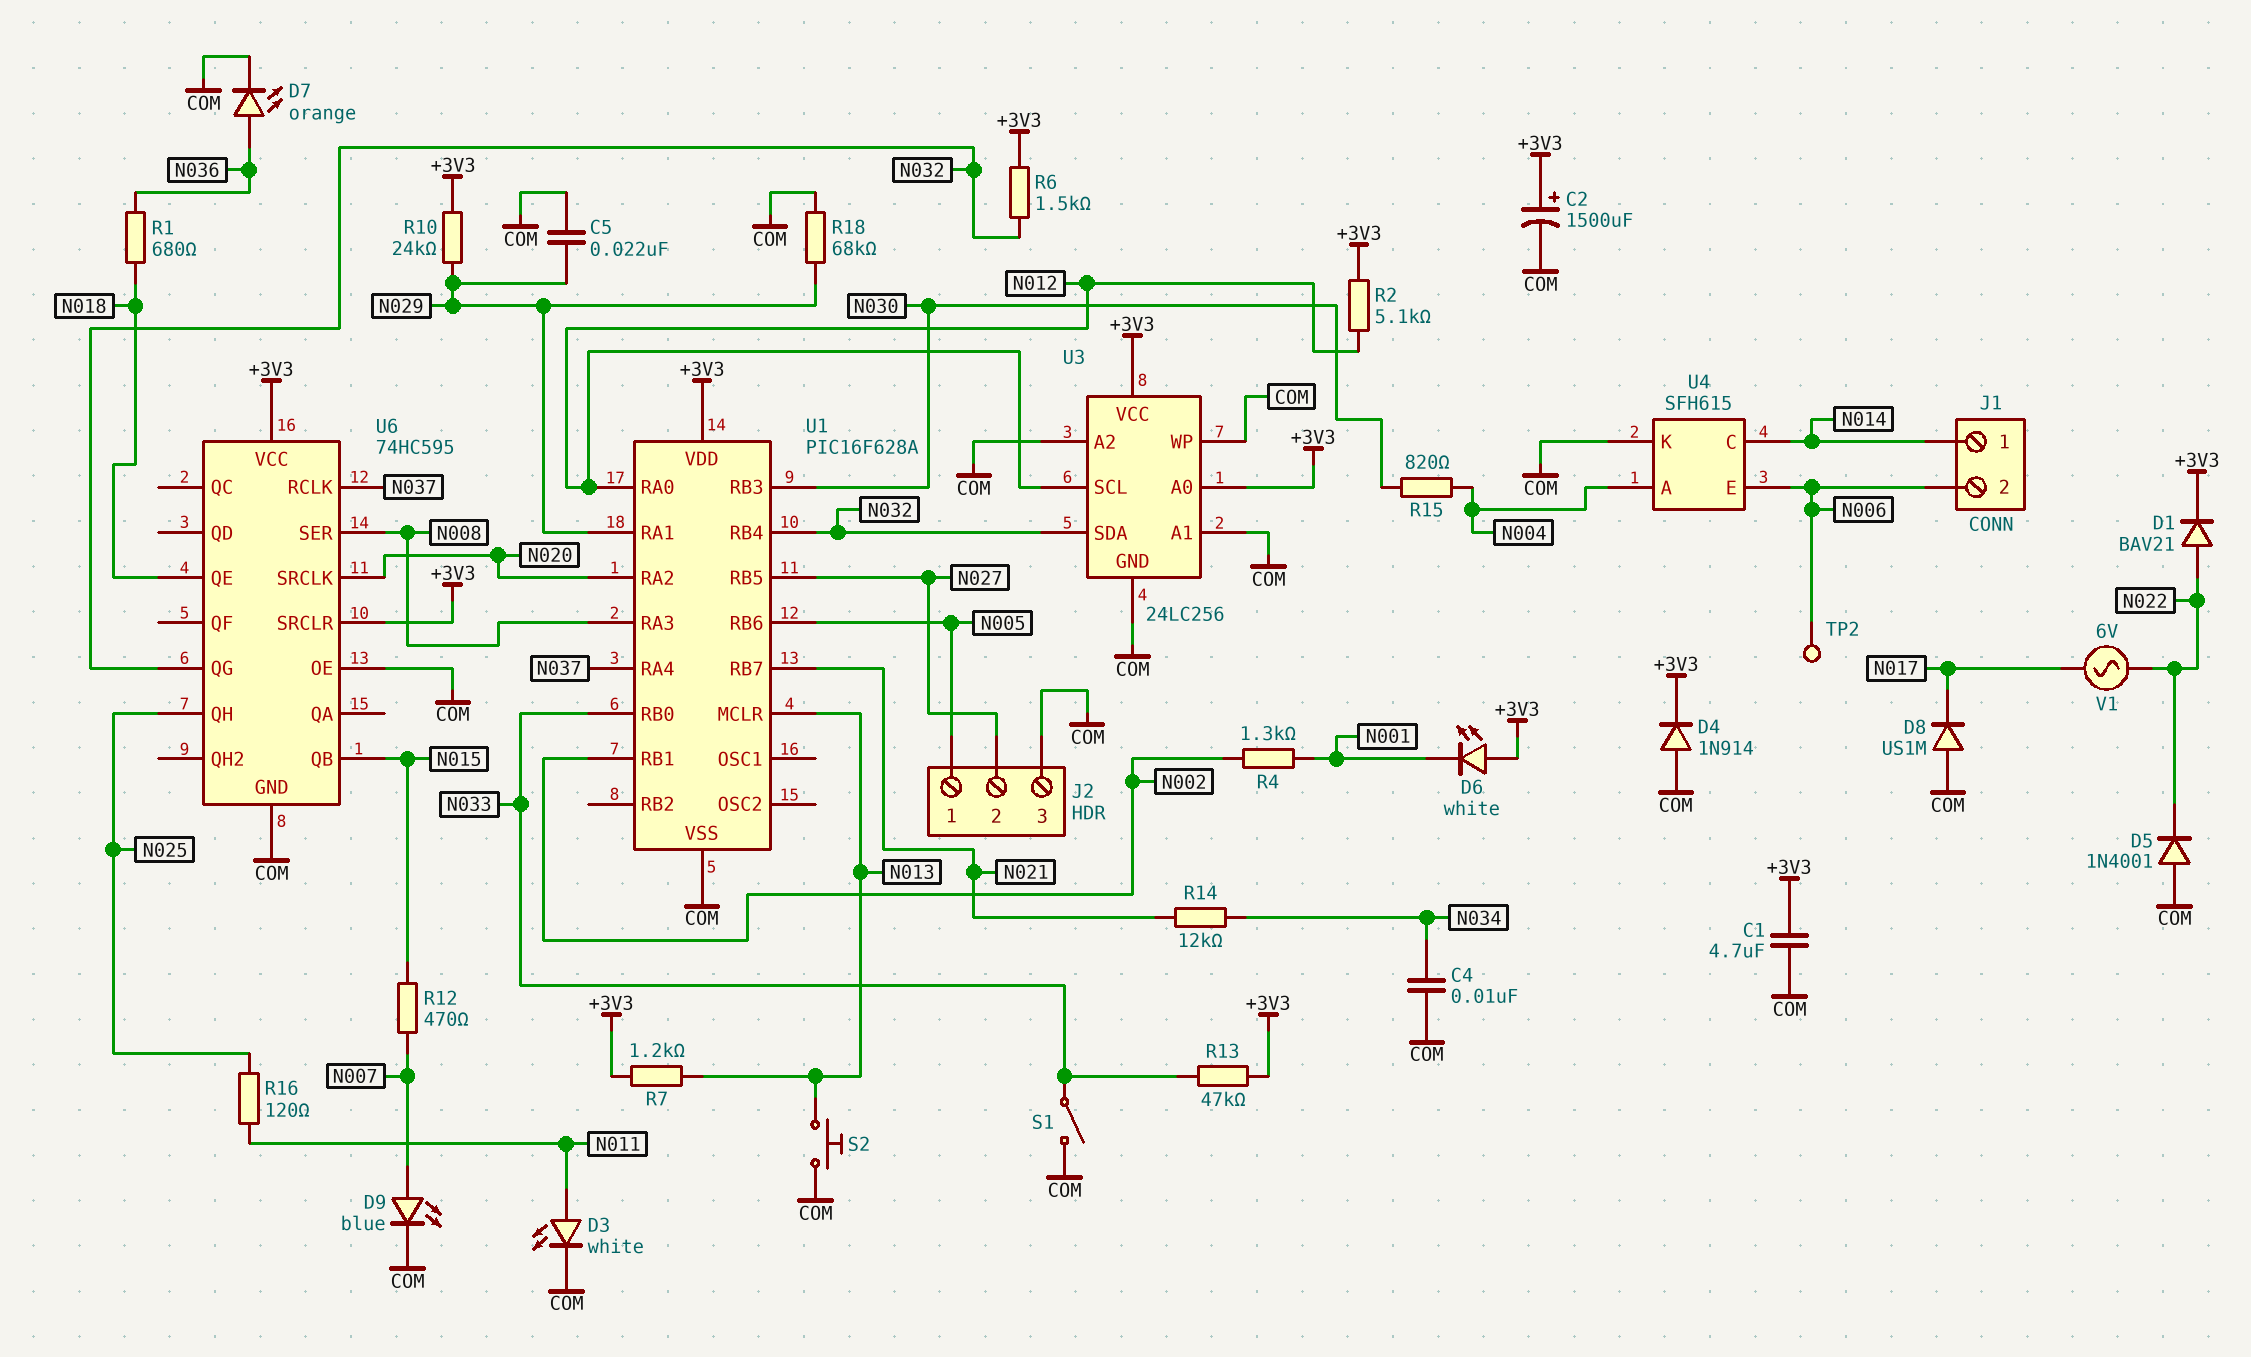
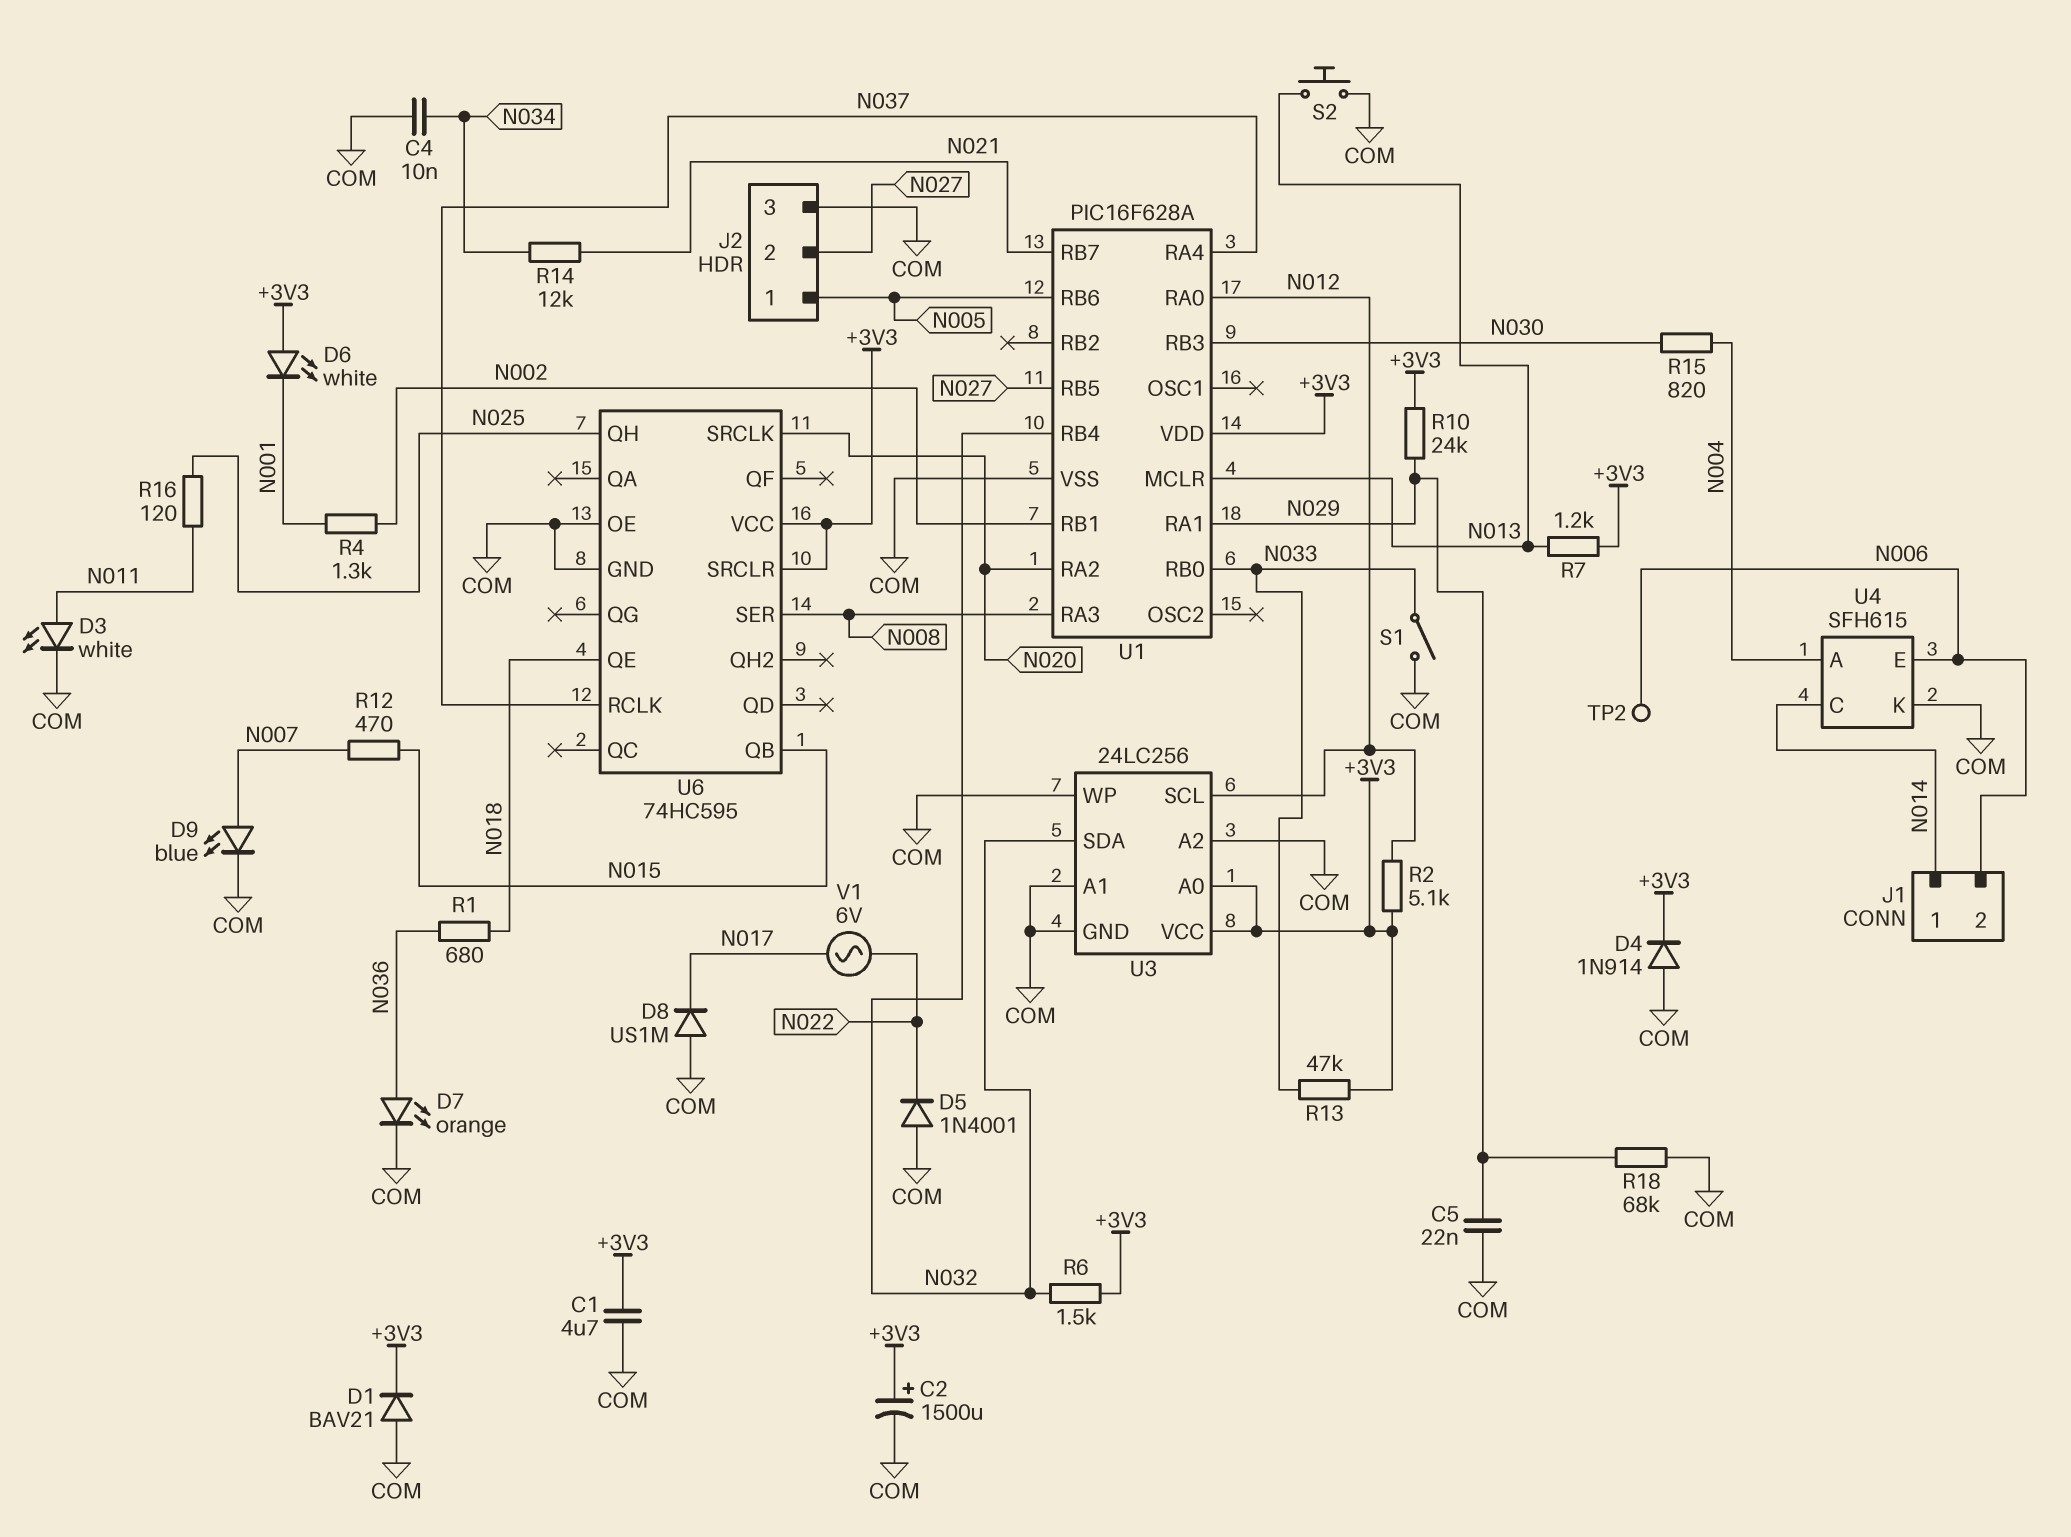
D1: diode BAV21 (A N022, K +3V3) -> diode BAV21 (A COM, K +3V3)
U6 pin QG: N032 -> none

